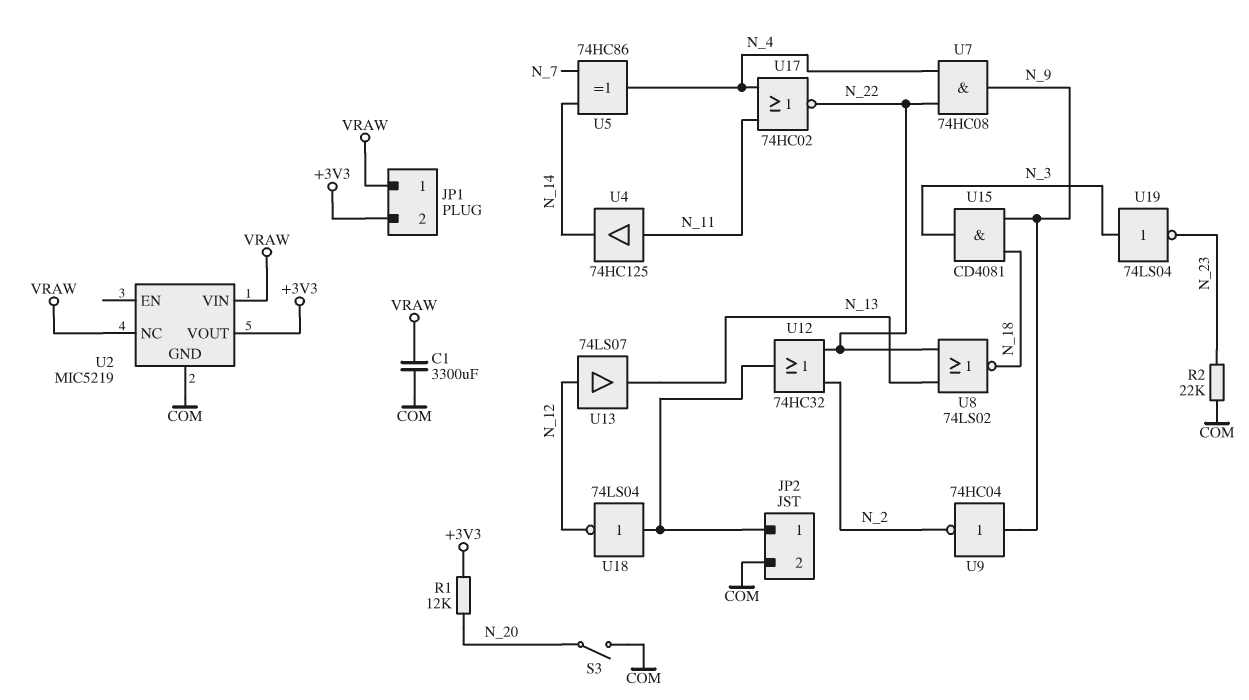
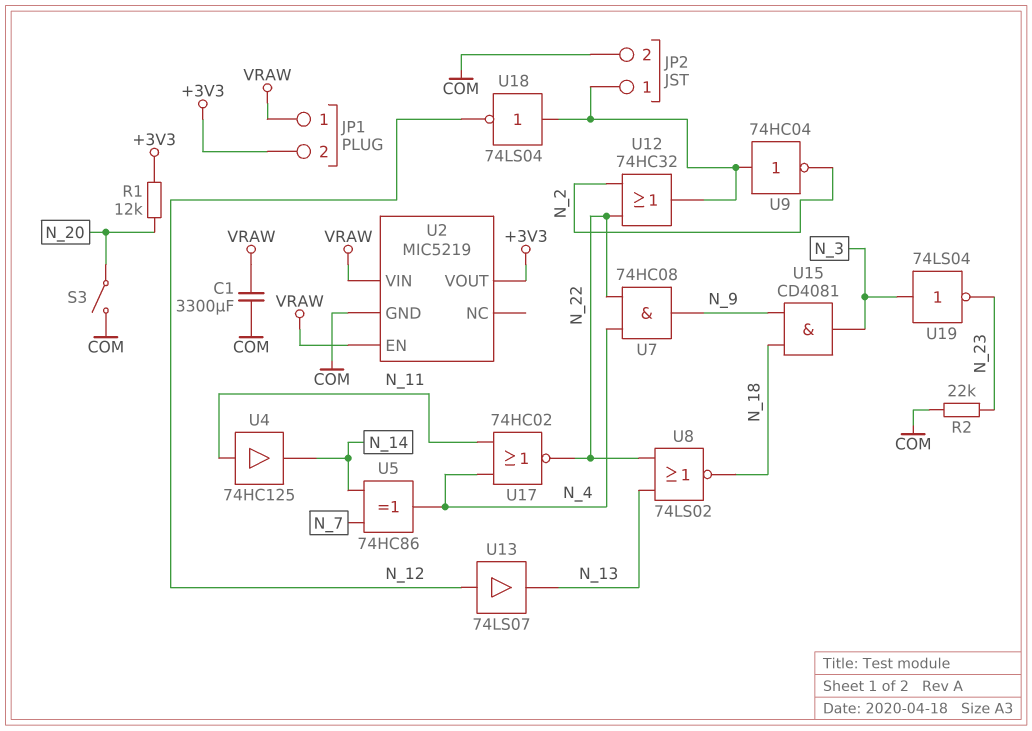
U2 pin EN: none -> VRAW
U2 pin NC: VRAW -> none
U9: NOT 74HC04 (in N_9, out N_2) -> NOT 74HC04 (in JP2/1, out N_2)

